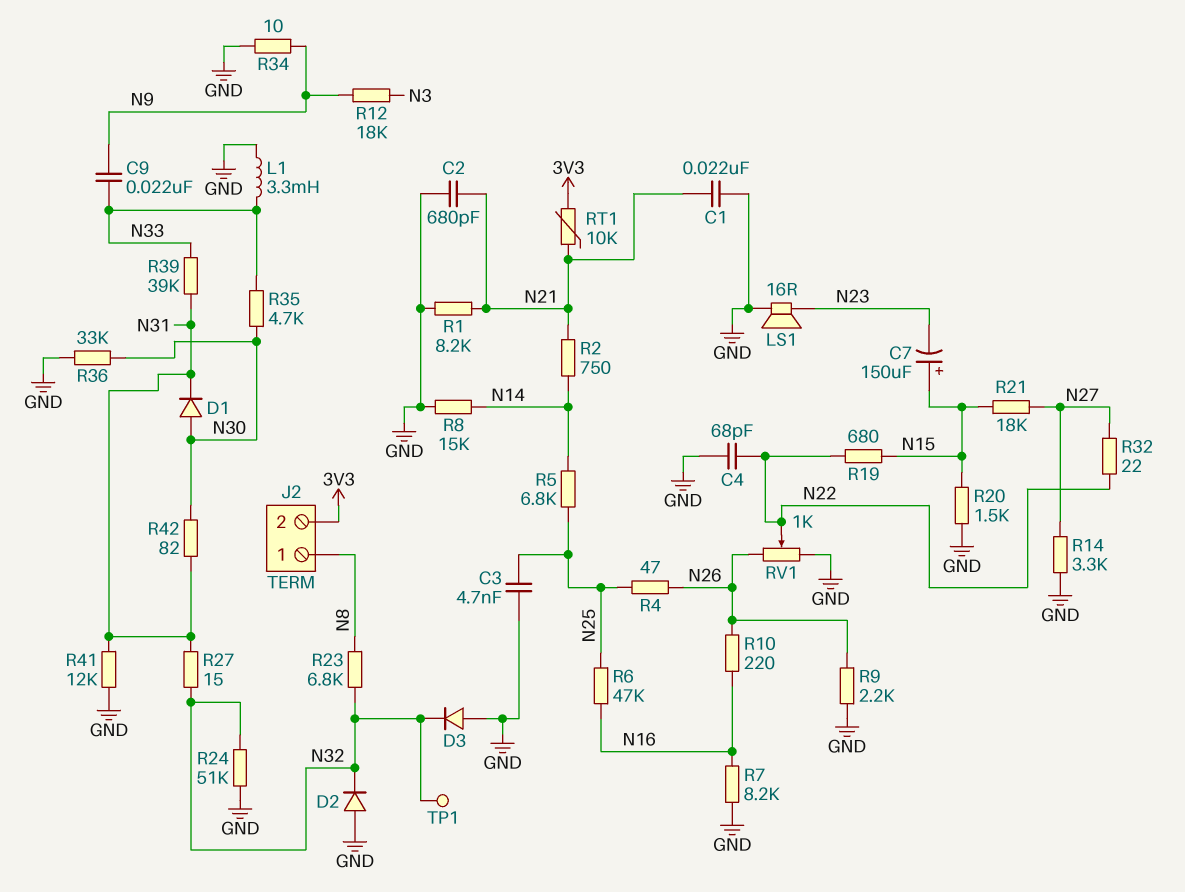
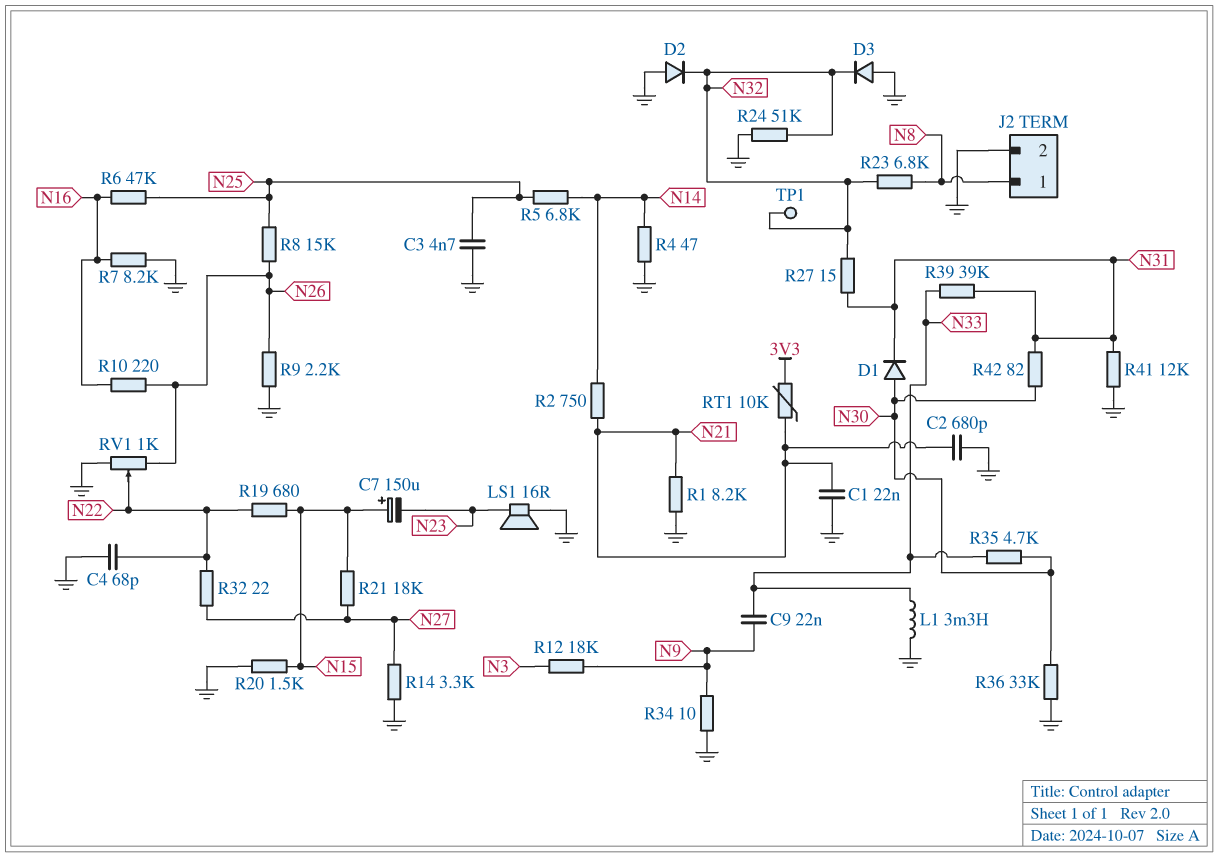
J2 pin 2: 3V3 -> GND
R4: 47 (N25, N26) -> 47 (GND, N14)
R8: 15k (GND, N14) -> 15k (N25, N26)

